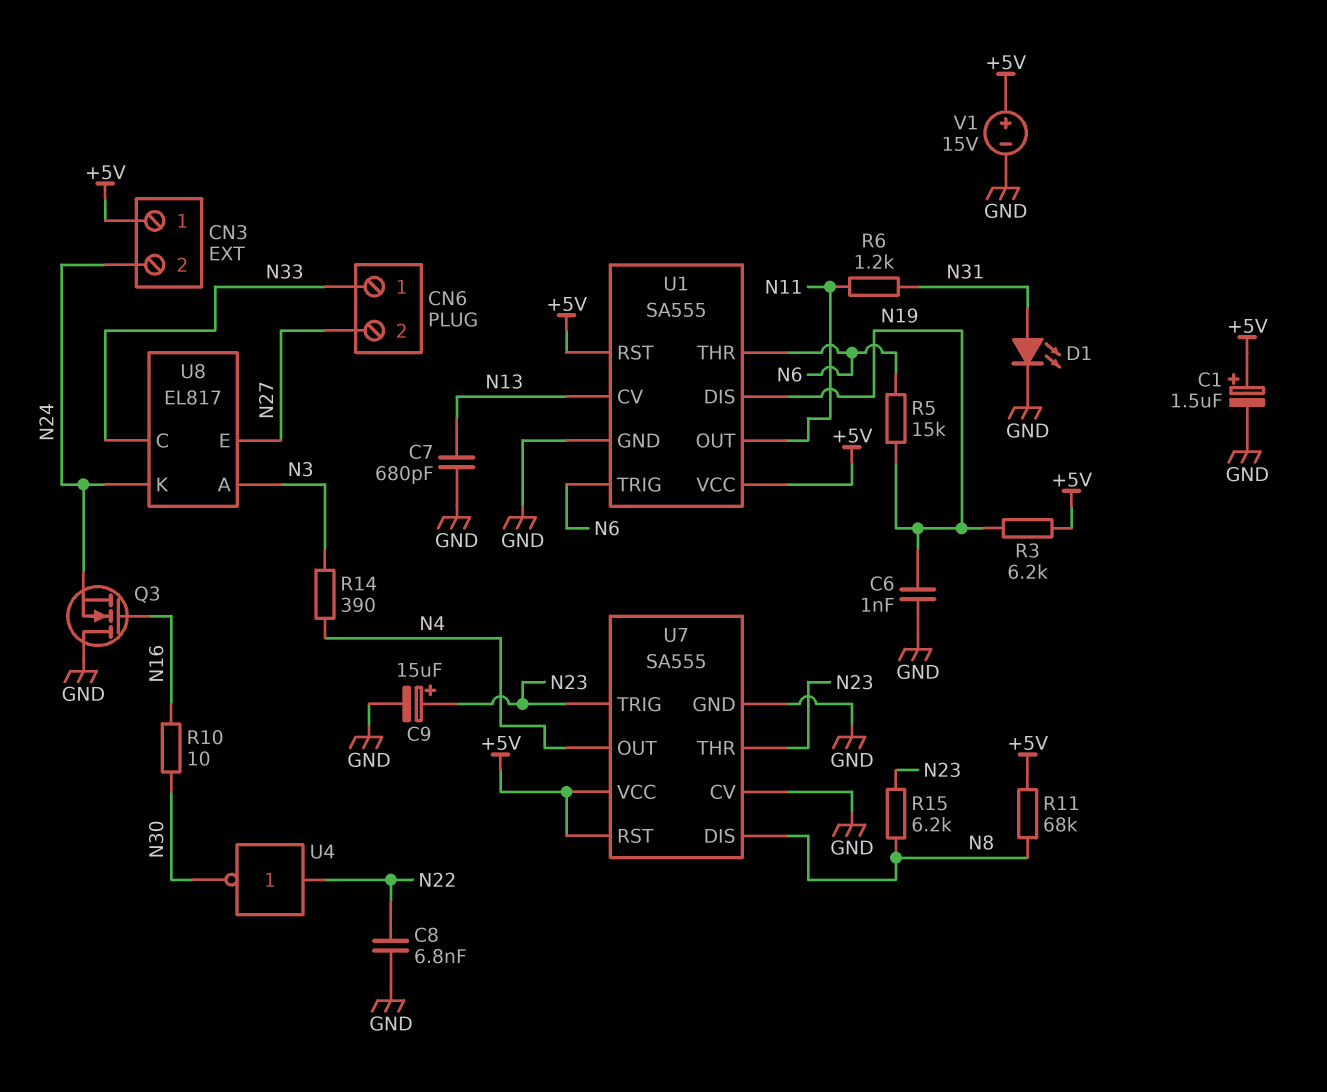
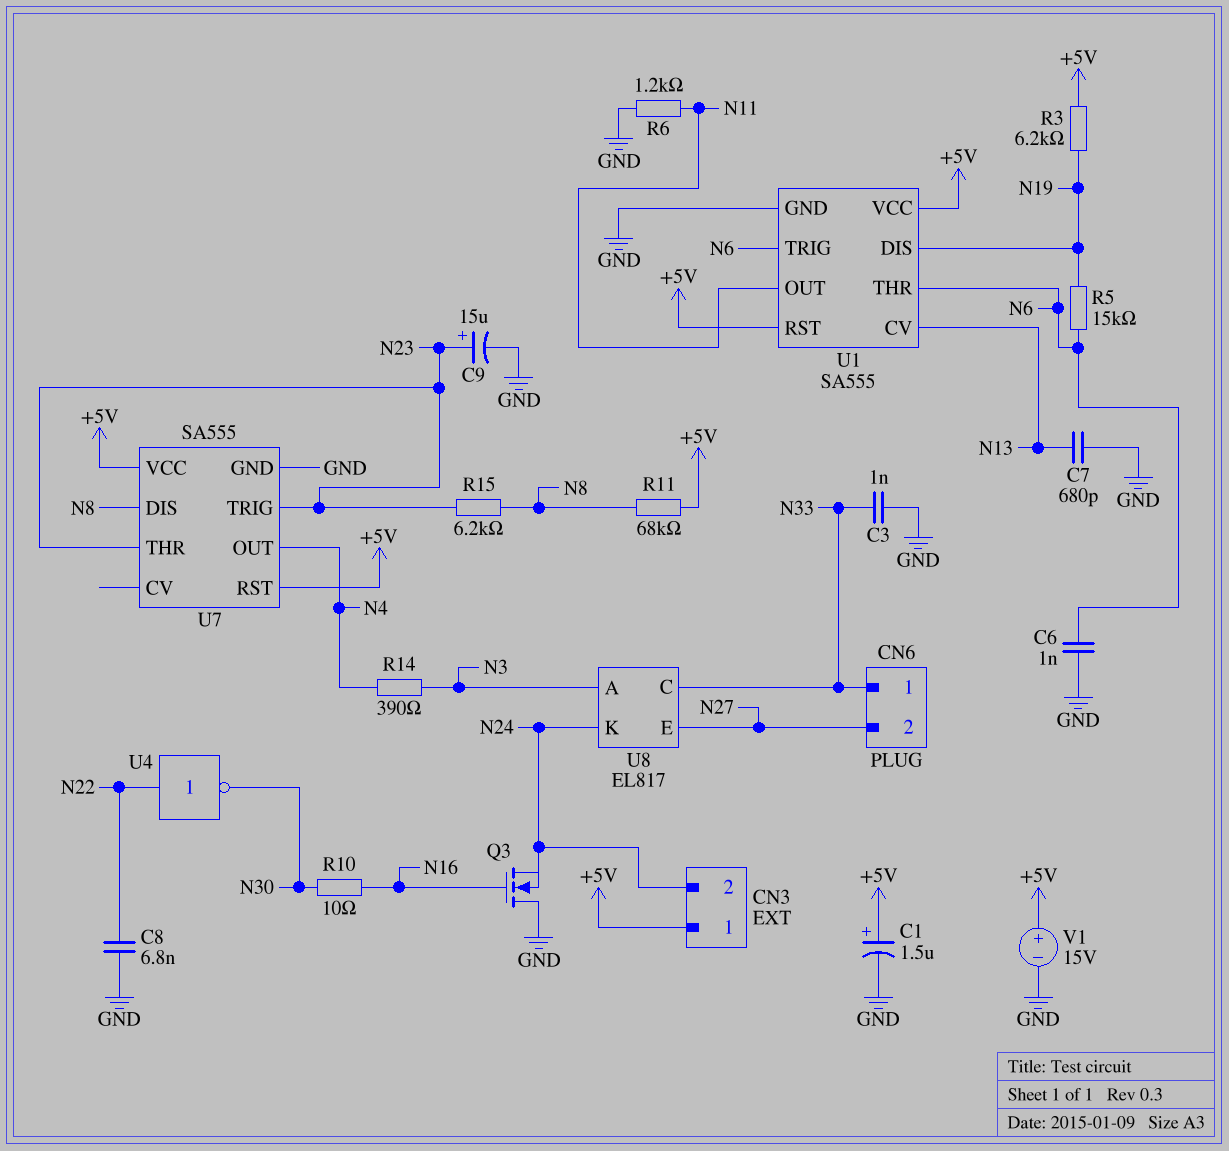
C3: none -> 1nF (GND, N33)
C6: 1nF (GND, N19) -> 1nF (GND, N6)
D1: LED (A N31, K GND) -> none
R6: 1.2k (N11, N31) -> 1.2k (GND, N11)
U7 pin CV: GND -> none

